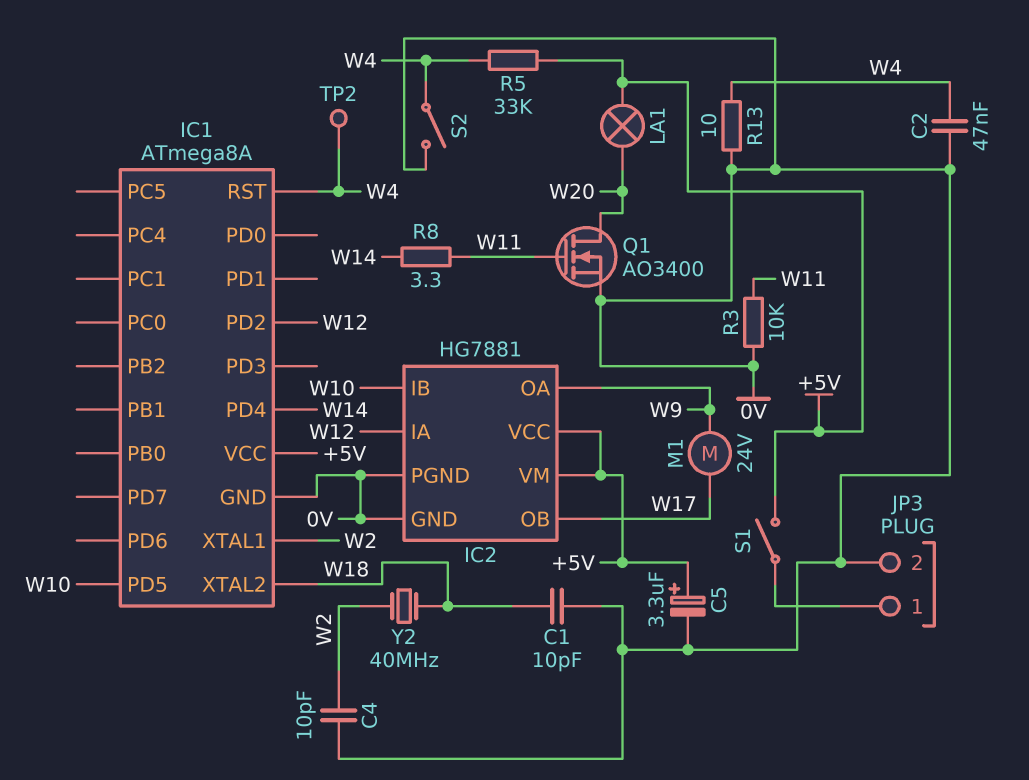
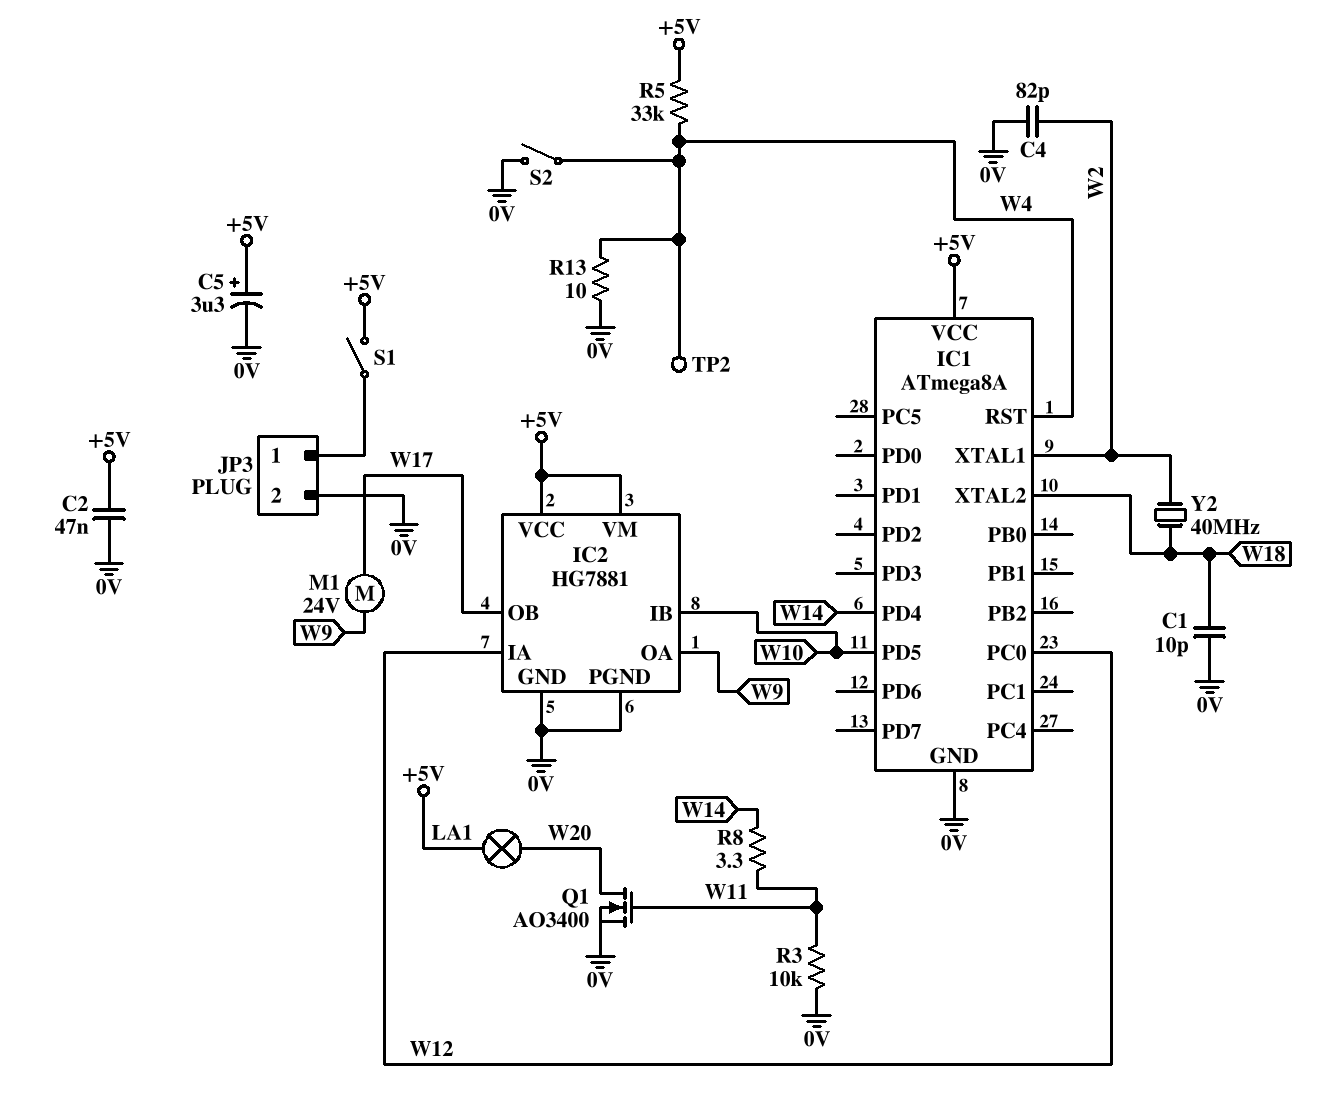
C2: 47nF (0V, W4) -> 47nF (+5V, 0V)
C4: 10pF (0V, W2) -> 82pF (0V, W2)
IC1 pin PC0: none -> W12
IC1 pin PD2: W12 -> none

